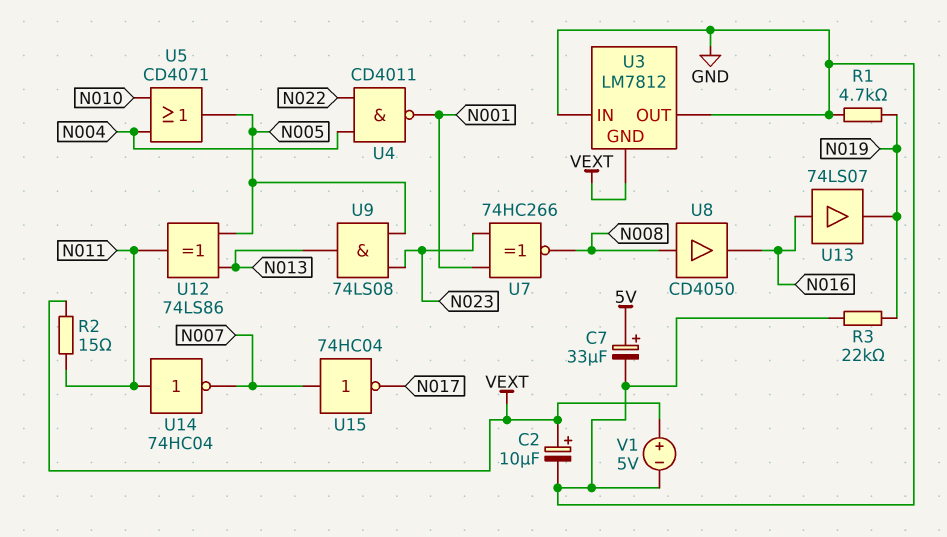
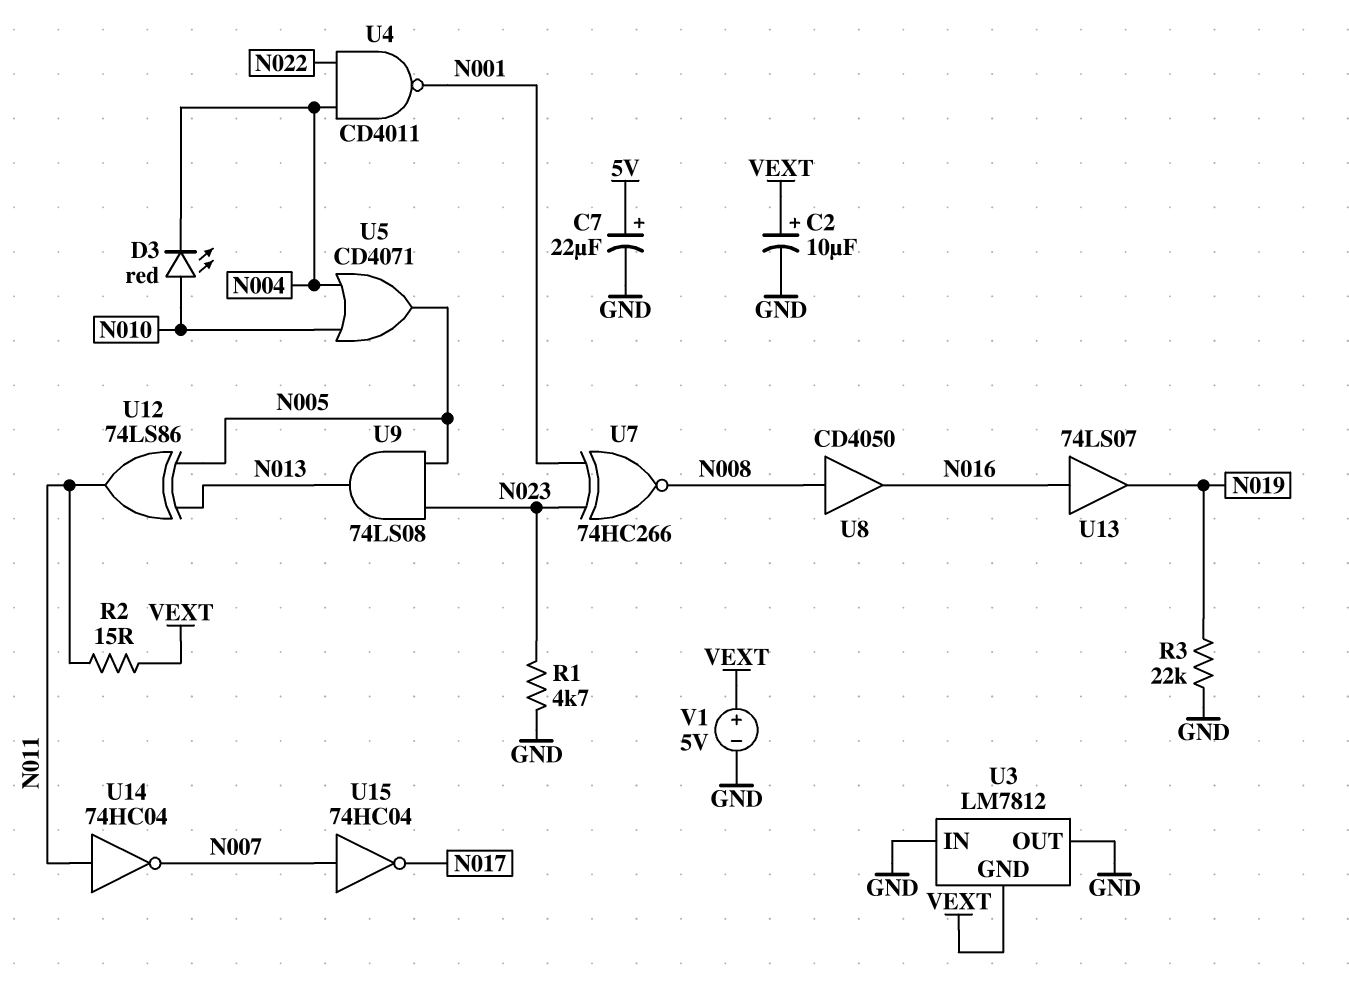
C7: 33uF (plus 5V, minus GND) -> 22uF (plus 5V, minus GND)
D3: none -> LED red (A N010, K N004)
R1: 4.7k (GND, N019) -> 4.7k (GND, N023)

